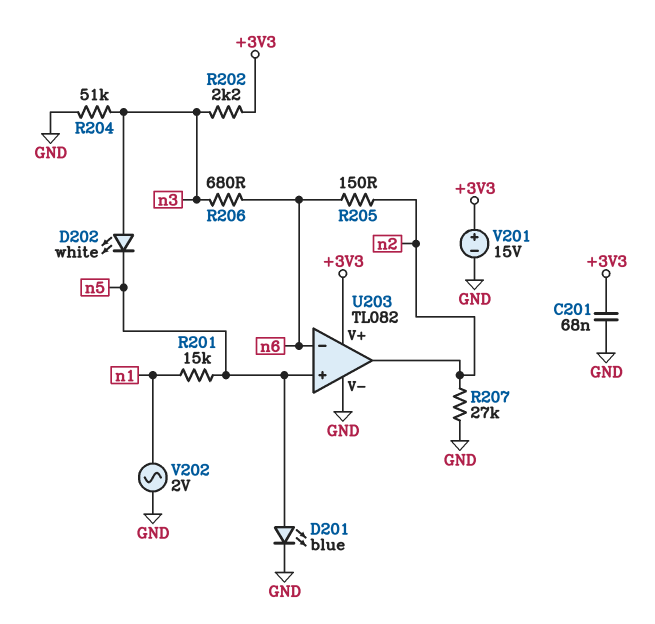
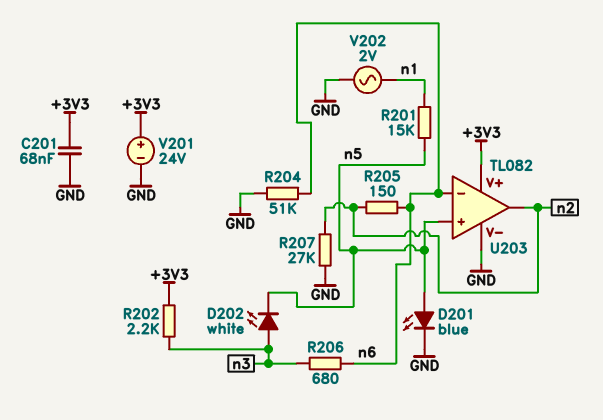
R204: 51k (GND, n3) -> 51k (GND, n6)
V201: 15V (plus +3V3, minus GND) -> 24V (plus +3V3, minus GND)

